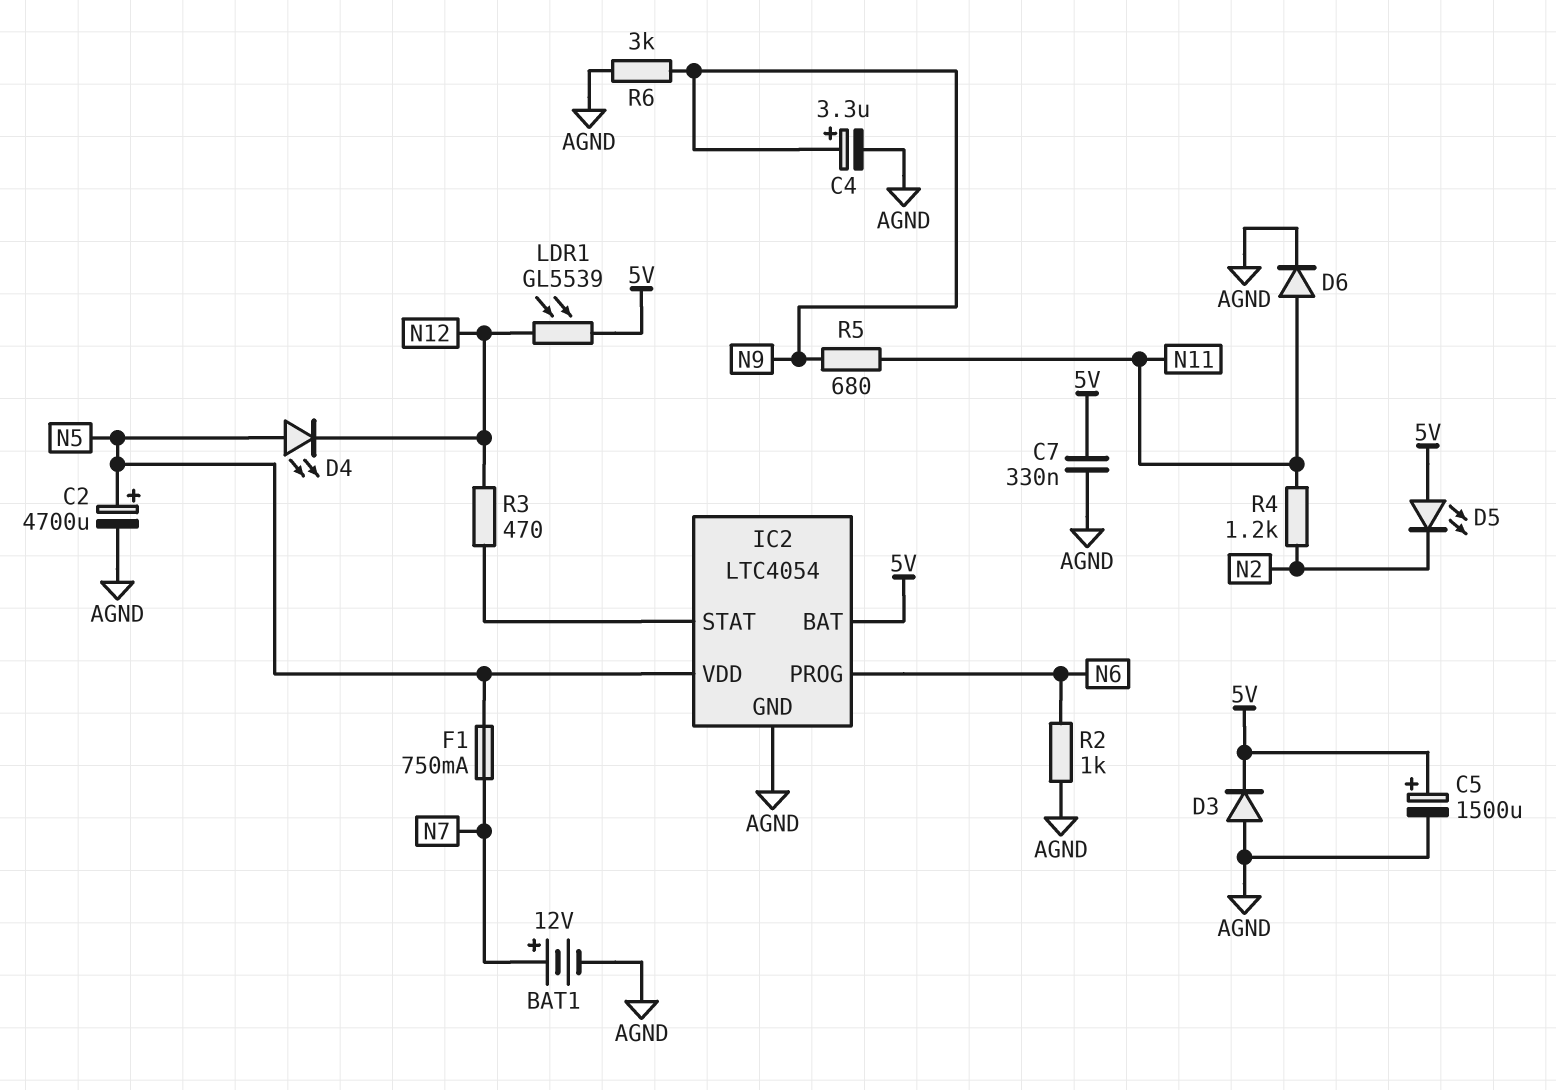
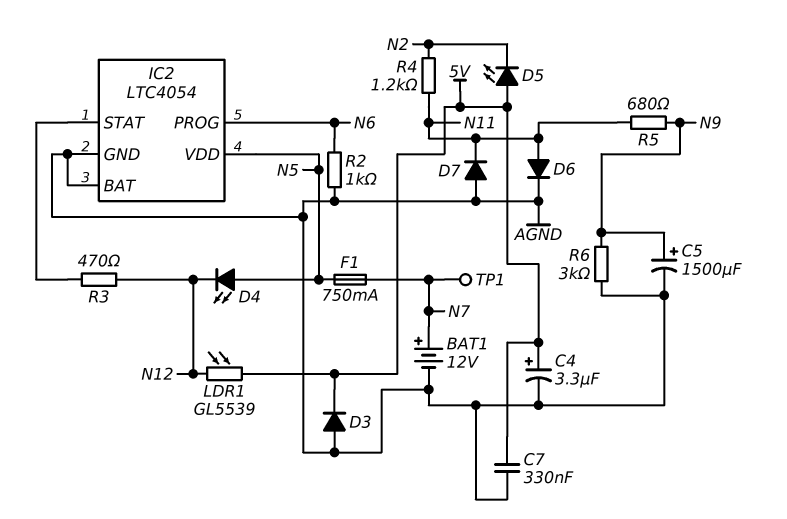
C2: 4700uF (plus N5, minus AGND) -> none
C4: 3.3uF (plus N9, minus AGND) -> 3.3uF (plus 5V, minus AGND)
C5: 1500uF (plus 5V, minus AGND) -> 1500uF (plus N9, minus AGND)
D7: none -> diode (A AGND, K N11)
IC2 pin BAT: 5V -> AGND
TP1: none -> test point (N7)

